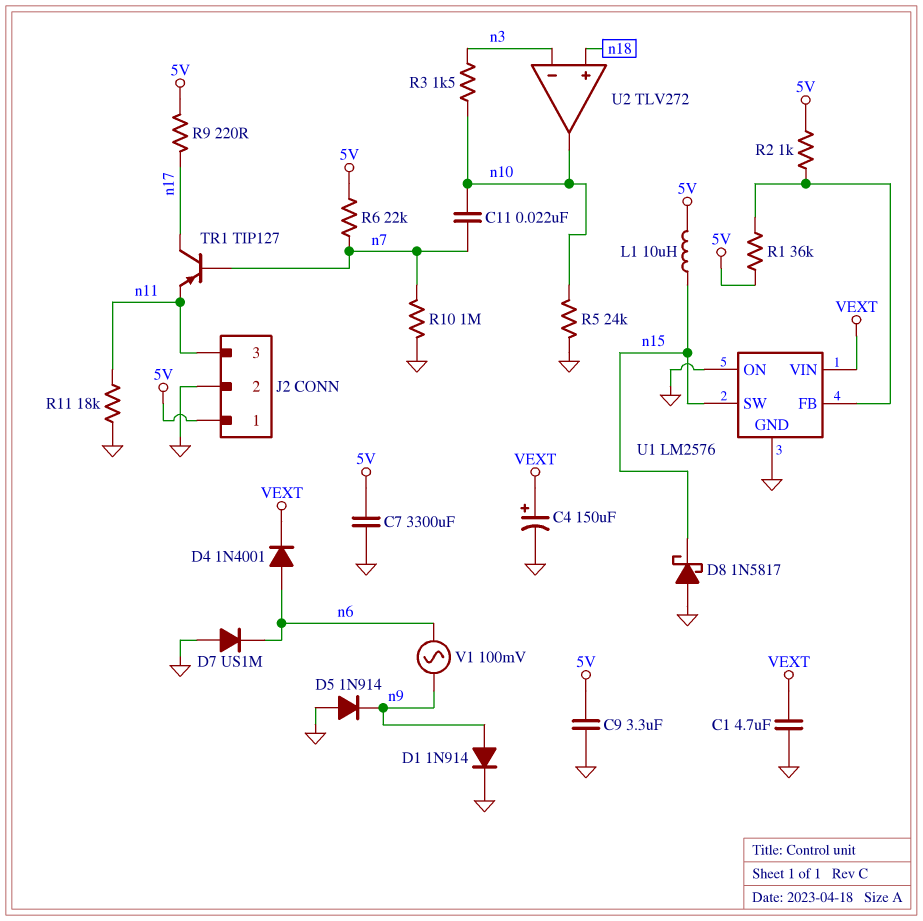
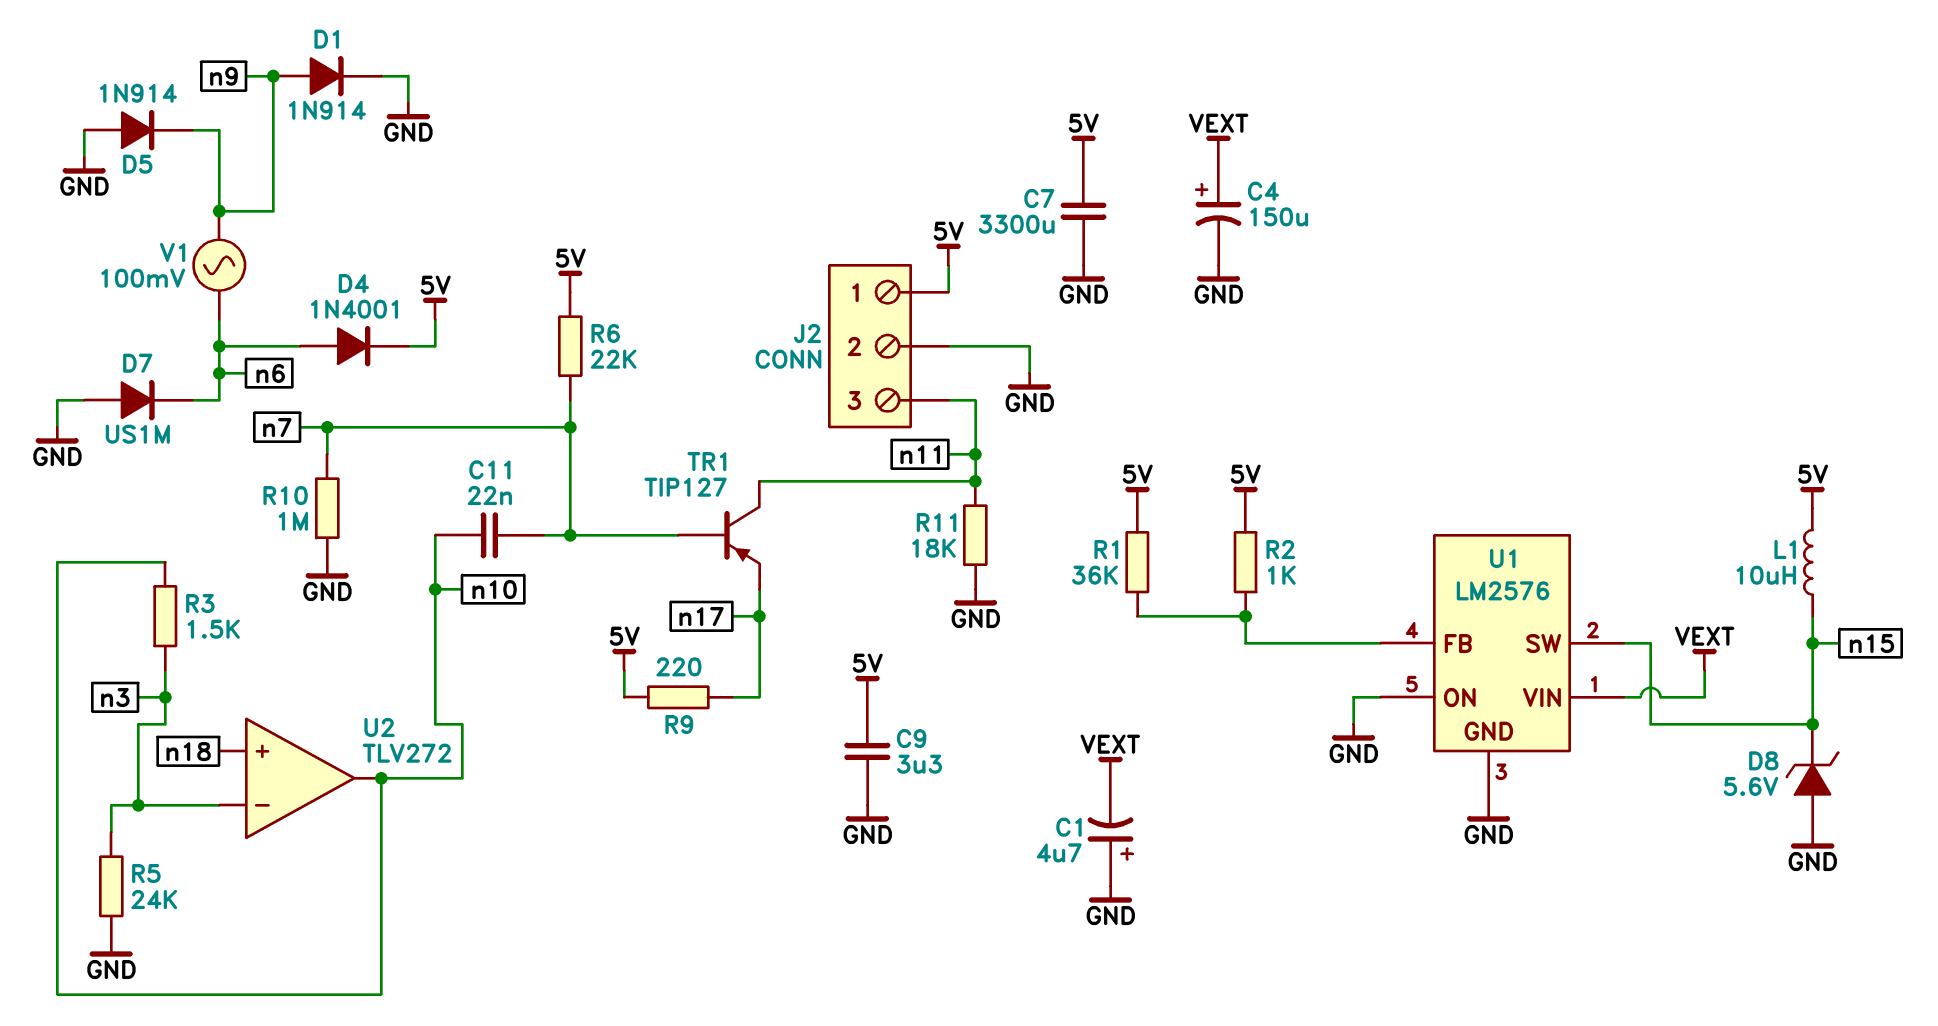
C1: 4.7uF (GND, VEXT) -> 4.7uF (plus GND, minus VEXT)
D4: diode 1N4001 (A n6, K VEXT) -> diode 1N4001 (A n6, K 5V)
D8: schottky 1N5817 (A GND, K n15) -> zener 5.6V (A GND, K n15)
R5: 24k (GND, n10) -> 24k (GND, n3)
TR1: PNP TIP127 (B n7, C n17, E n11) -> PNP TIP127 (B n7, C n11, E n17)

